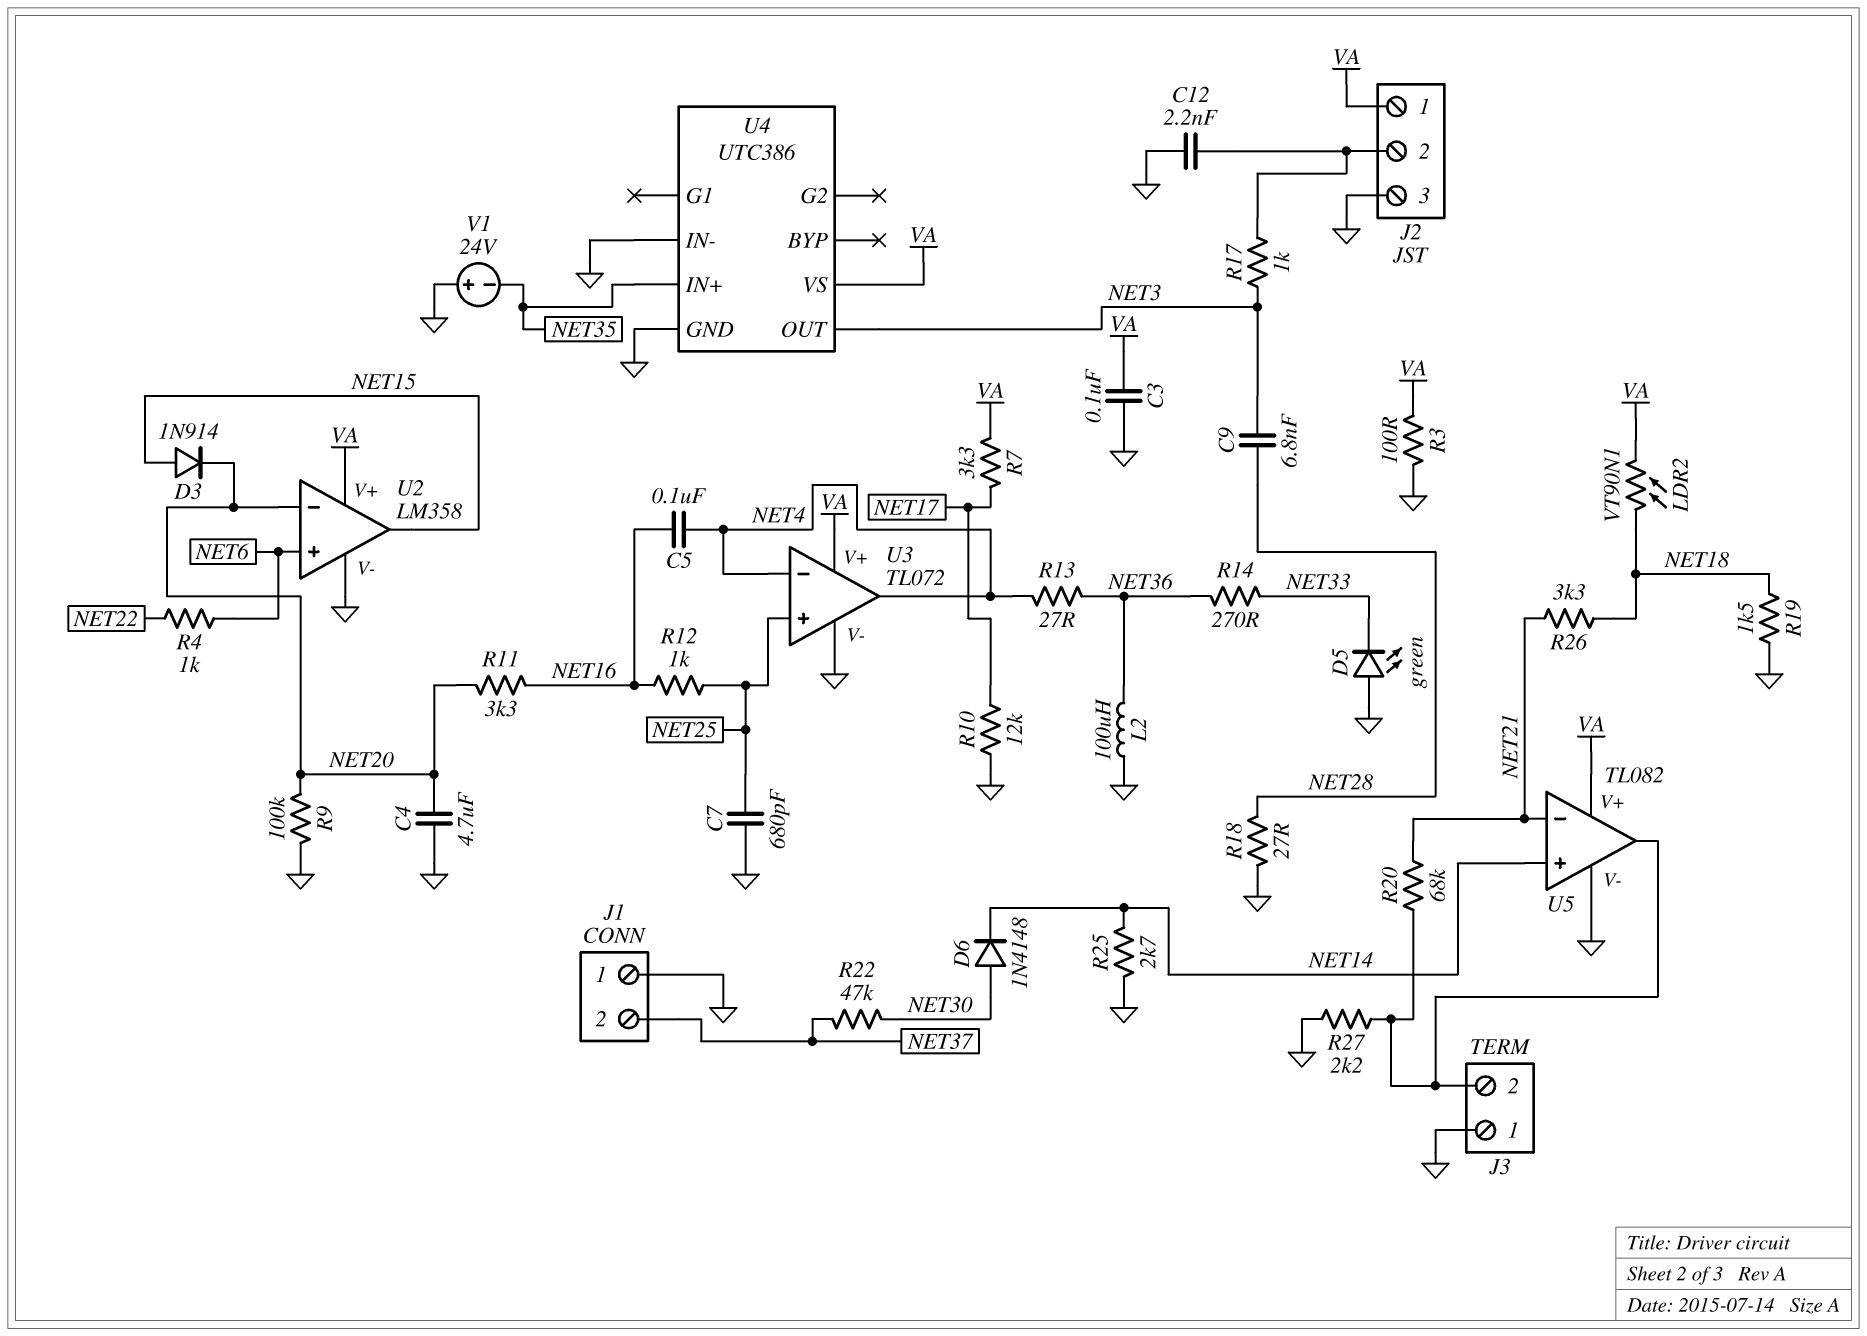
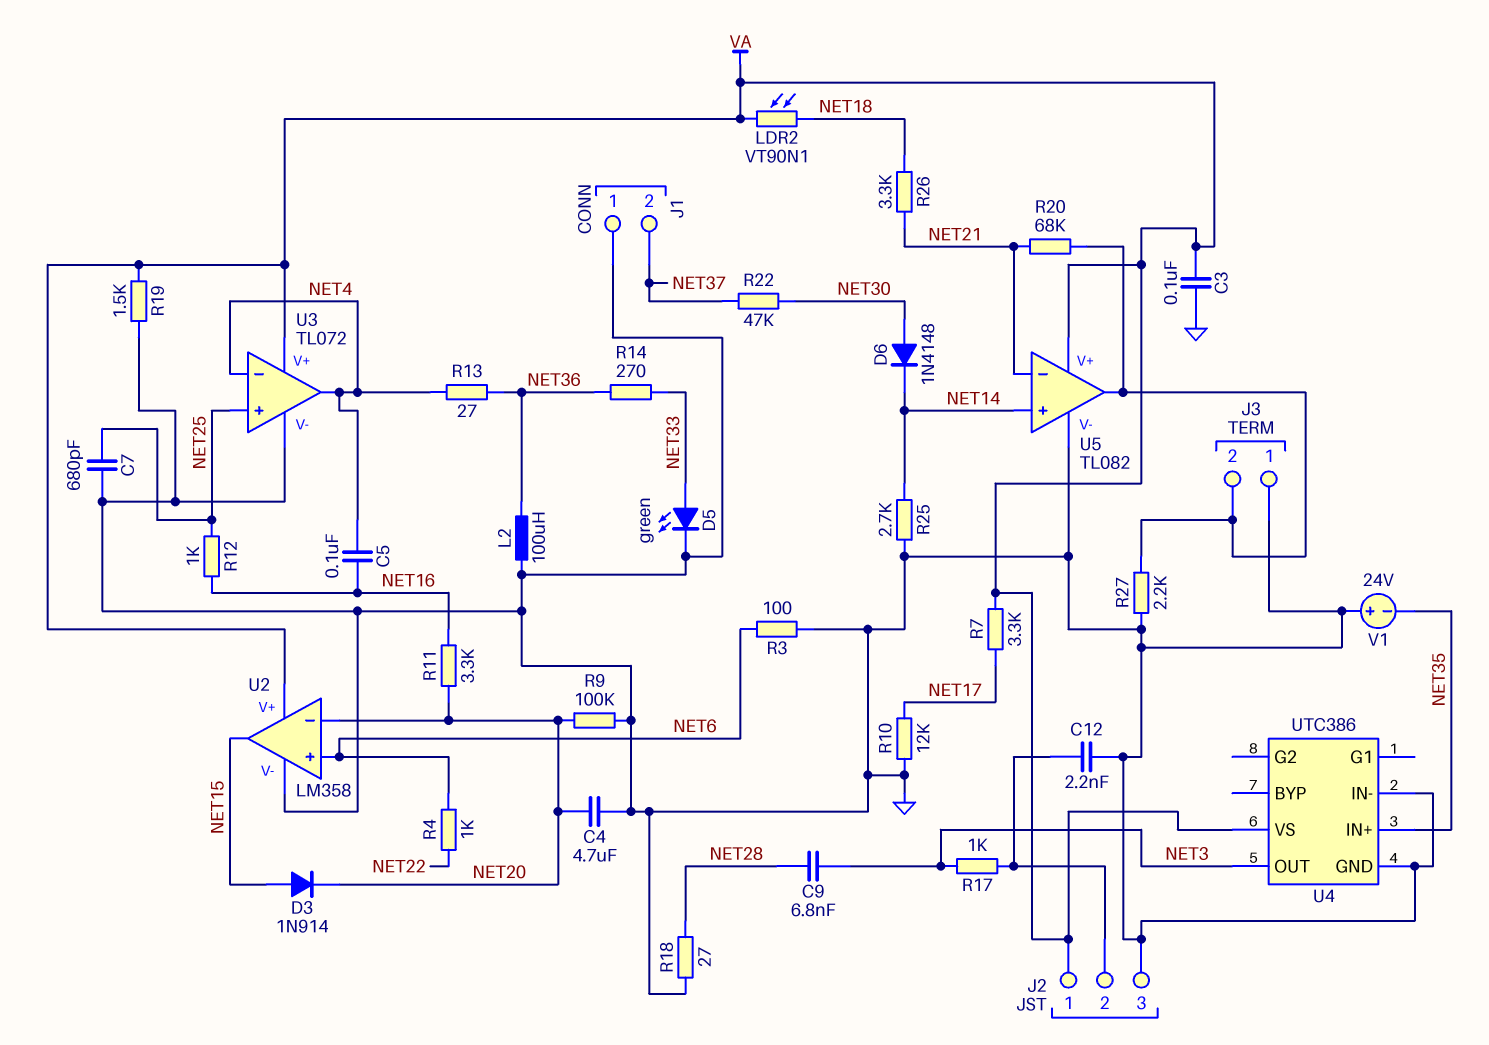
D5: LED green (A GND, K NET33) -> LED green (A NET33, K GND)
R3: 100 (GND, VA) -> 100 (GND, NET6)
R19: 1.5k (GND, NET18) -> 1.5k (GND, VA)

